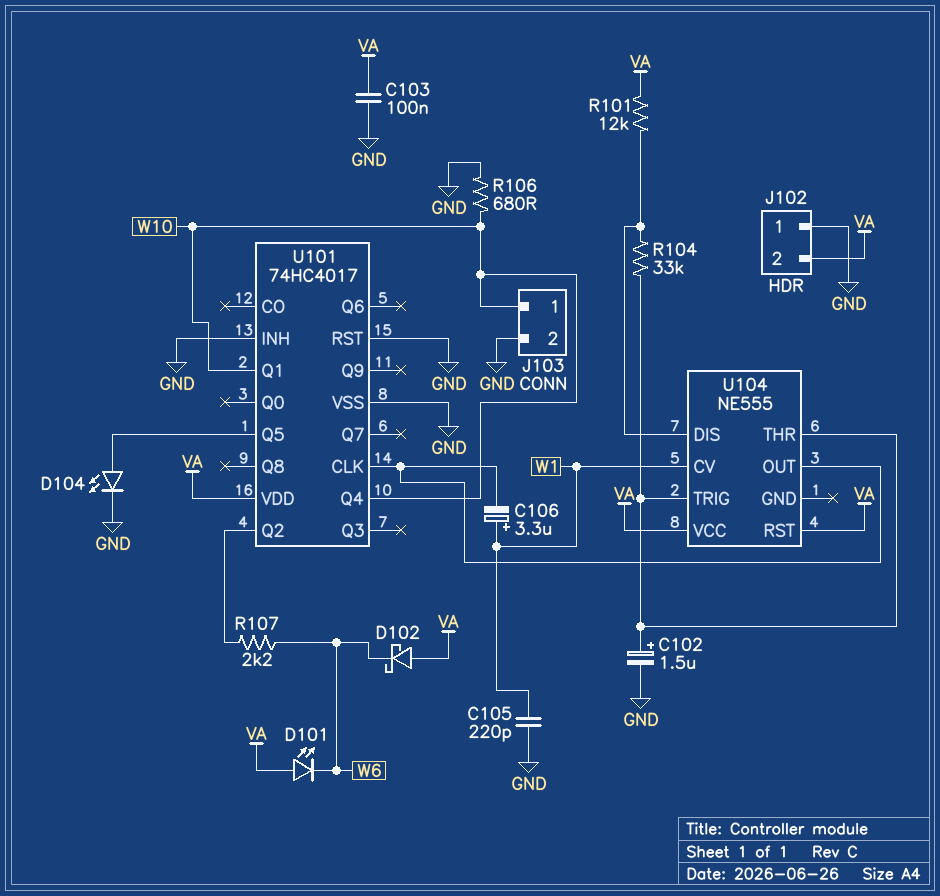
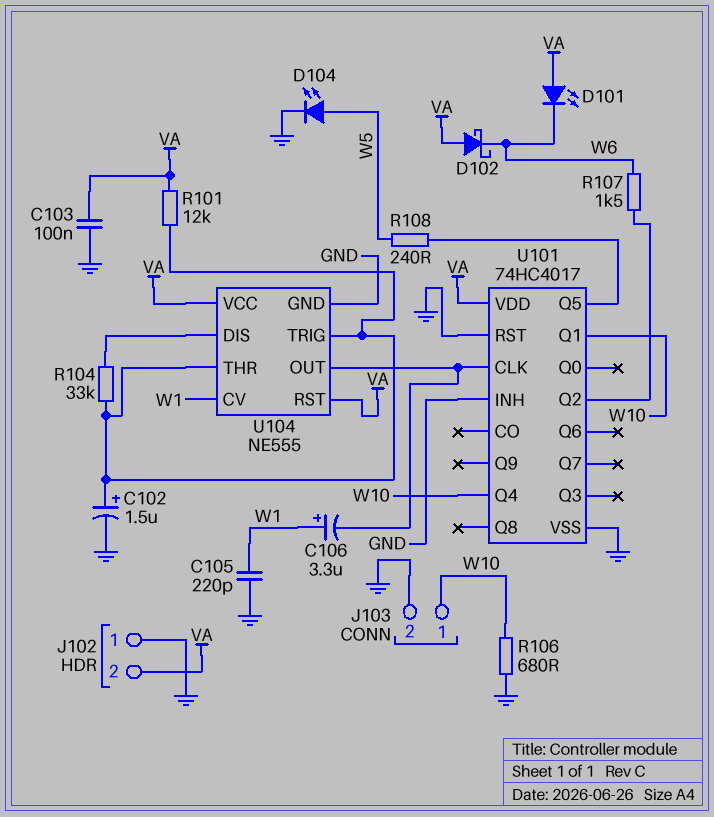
D104: LED (A U101/Q5, K GND) -> LED (A W5, K GND)
R101: 12k (U104/DIS, VA) -> 12k (U104/THR, VA)
R107: 2.2k (U101/Q2, W6) -> 1.5k (U101/Q2, W6)
R108: none -> 240 (U101/Q5, W5)
U104 pin GND: none -> GND

